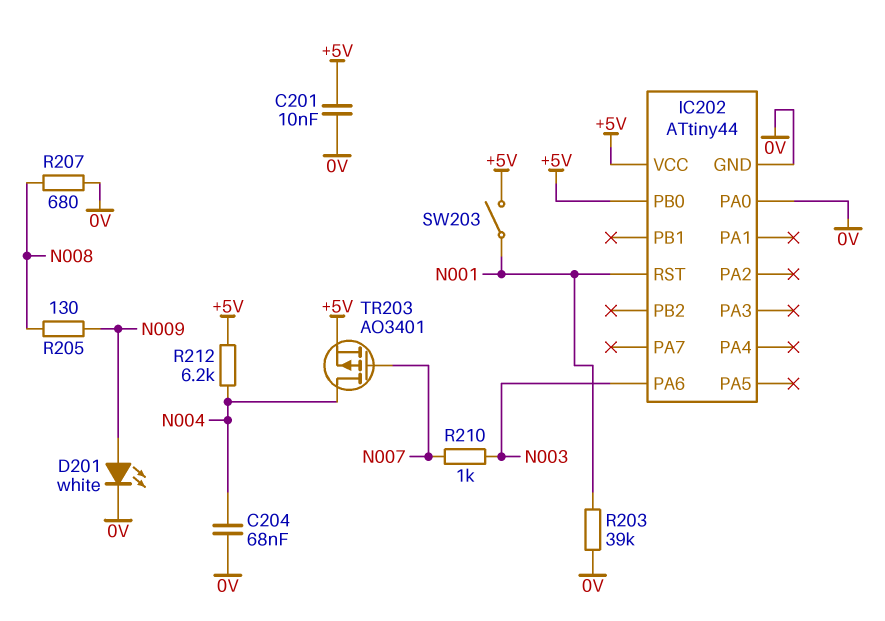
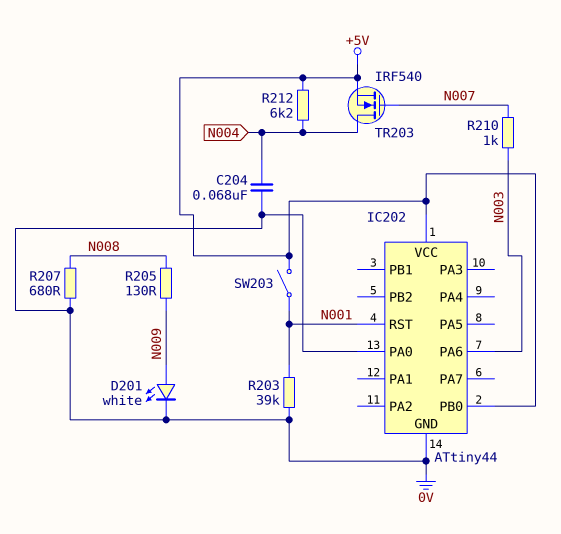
C201: 10nF (+5V, 0V) -> none
TR203: PMOS AO3401 (G N007, D N004, S +5V) -> NMOS IRF540 (G N007, D N004, S +5V)

